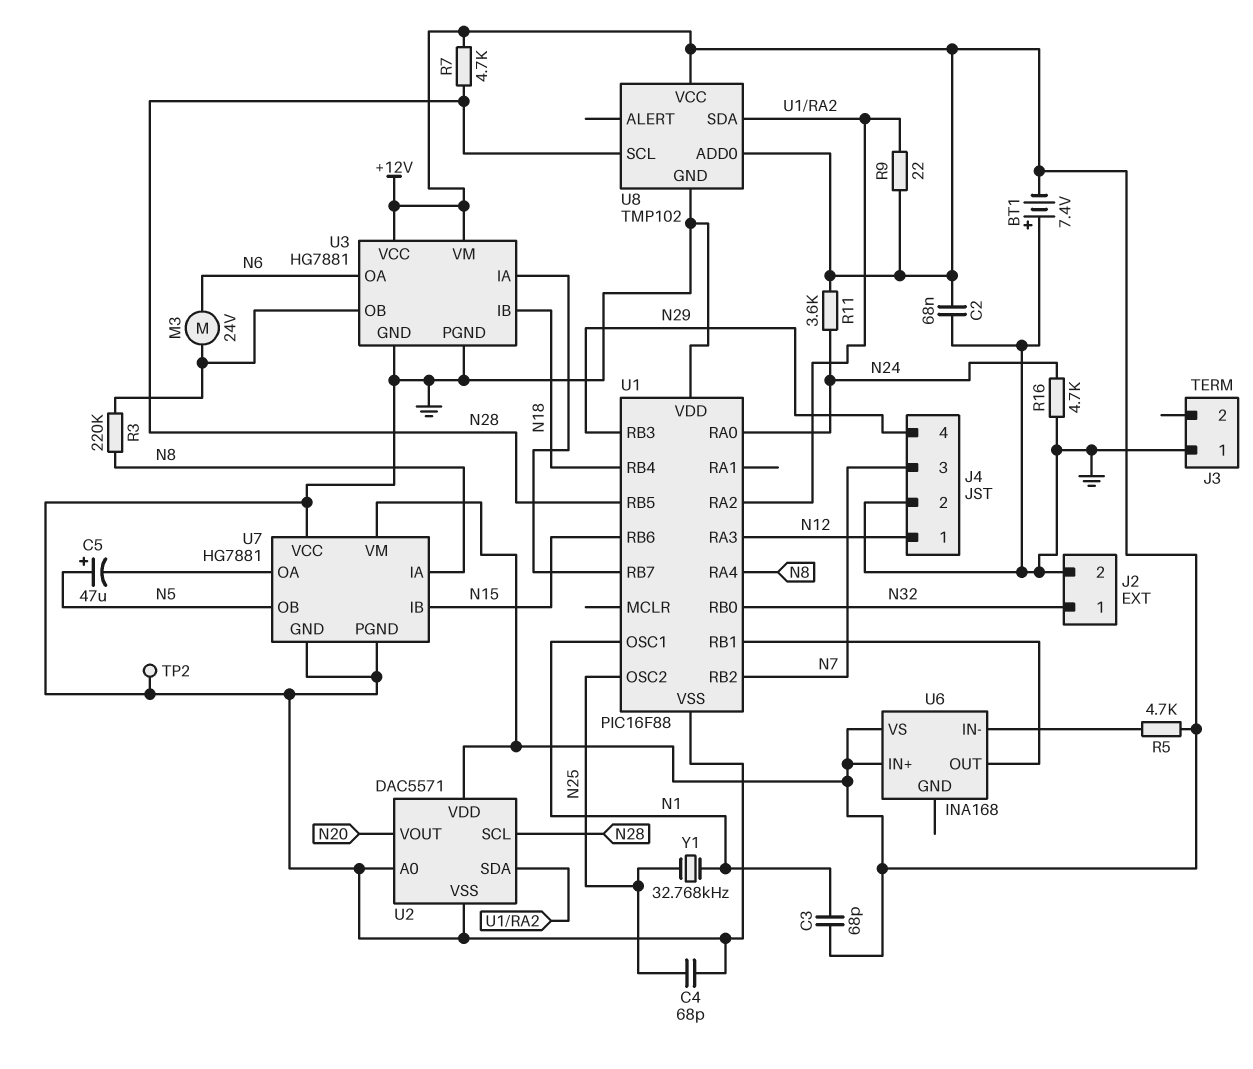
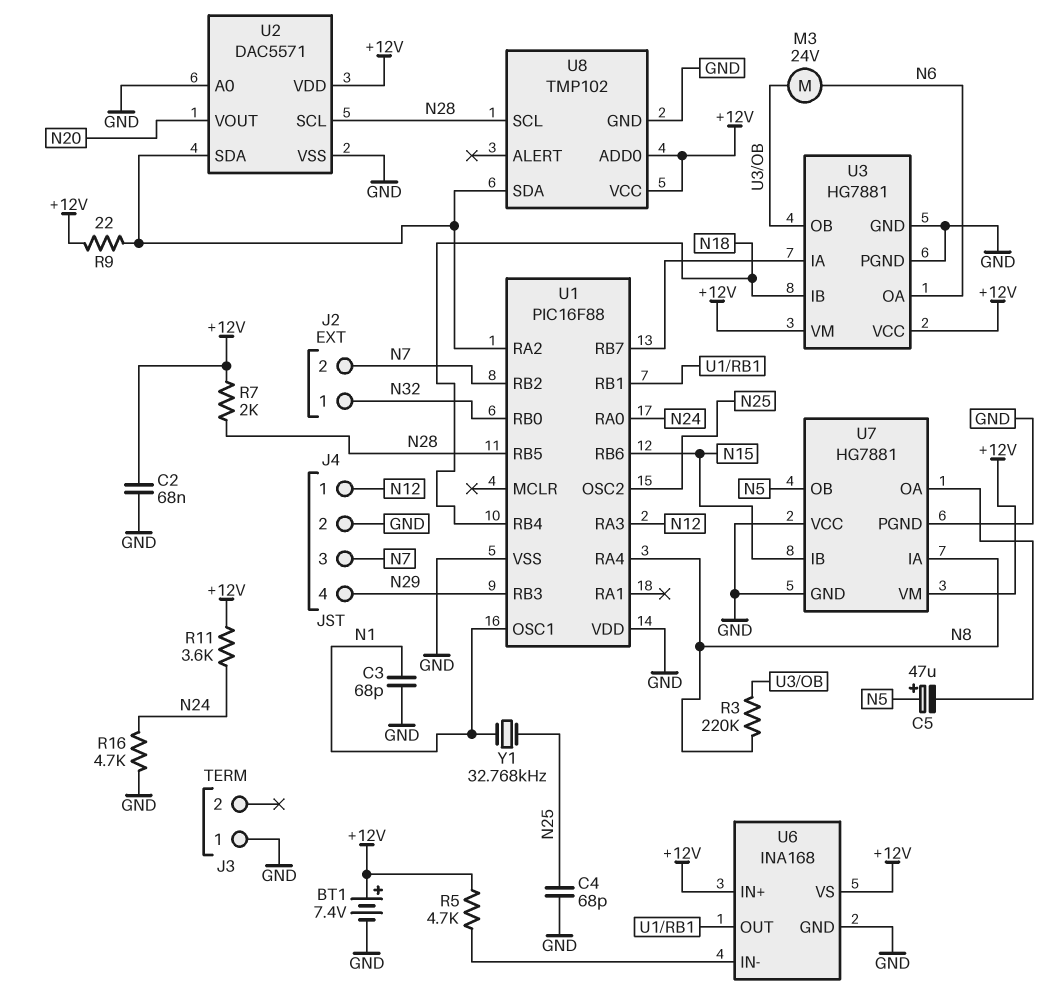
BT1: 7.4V (plus GND, minus +12V) -> 7.4V (plus +12V, minus GND)
C3: 68pF (+12V, N1) -> 68pF (GND, N1)
J2 pin 2: GND -> N7
R7: 4.7k (+12V, N28) -> 2k (+12V, N28)
TP2: test point (GND) -> none
U6 pin GND: none -> GND

